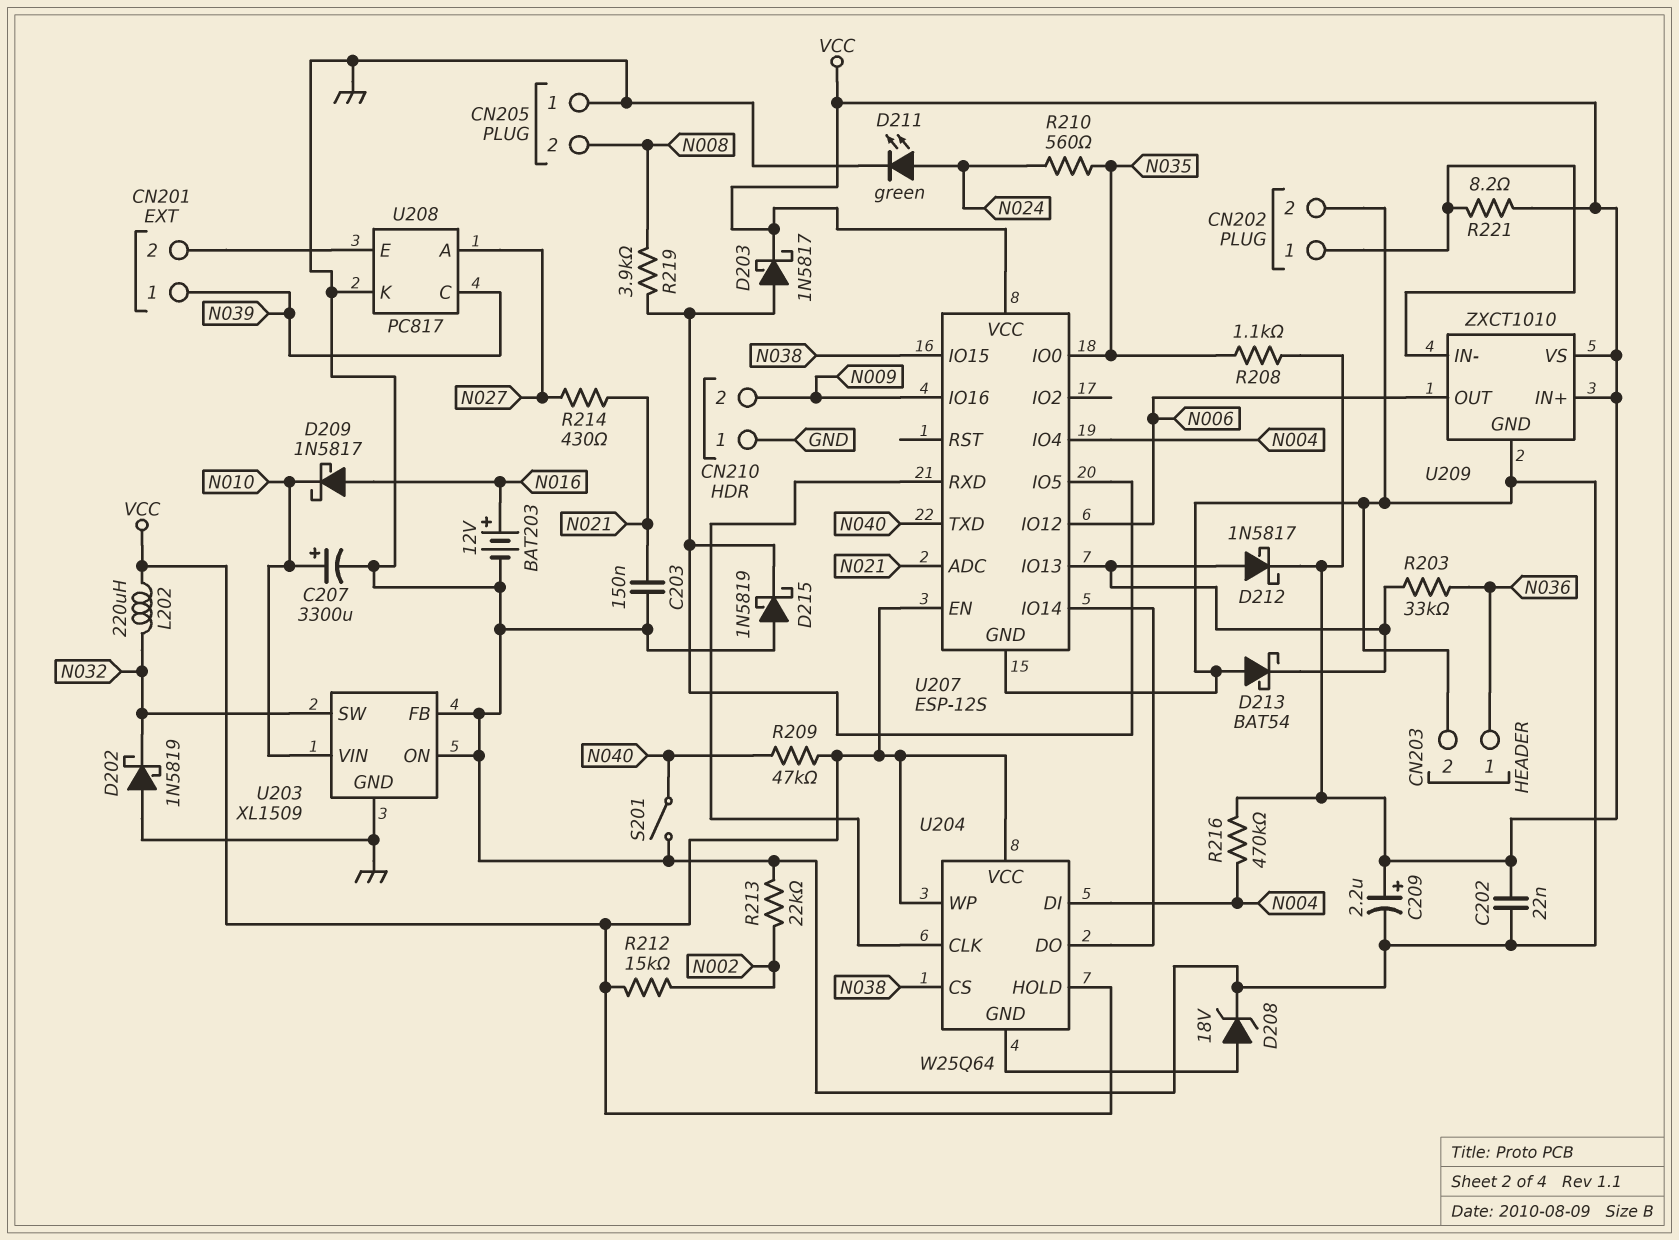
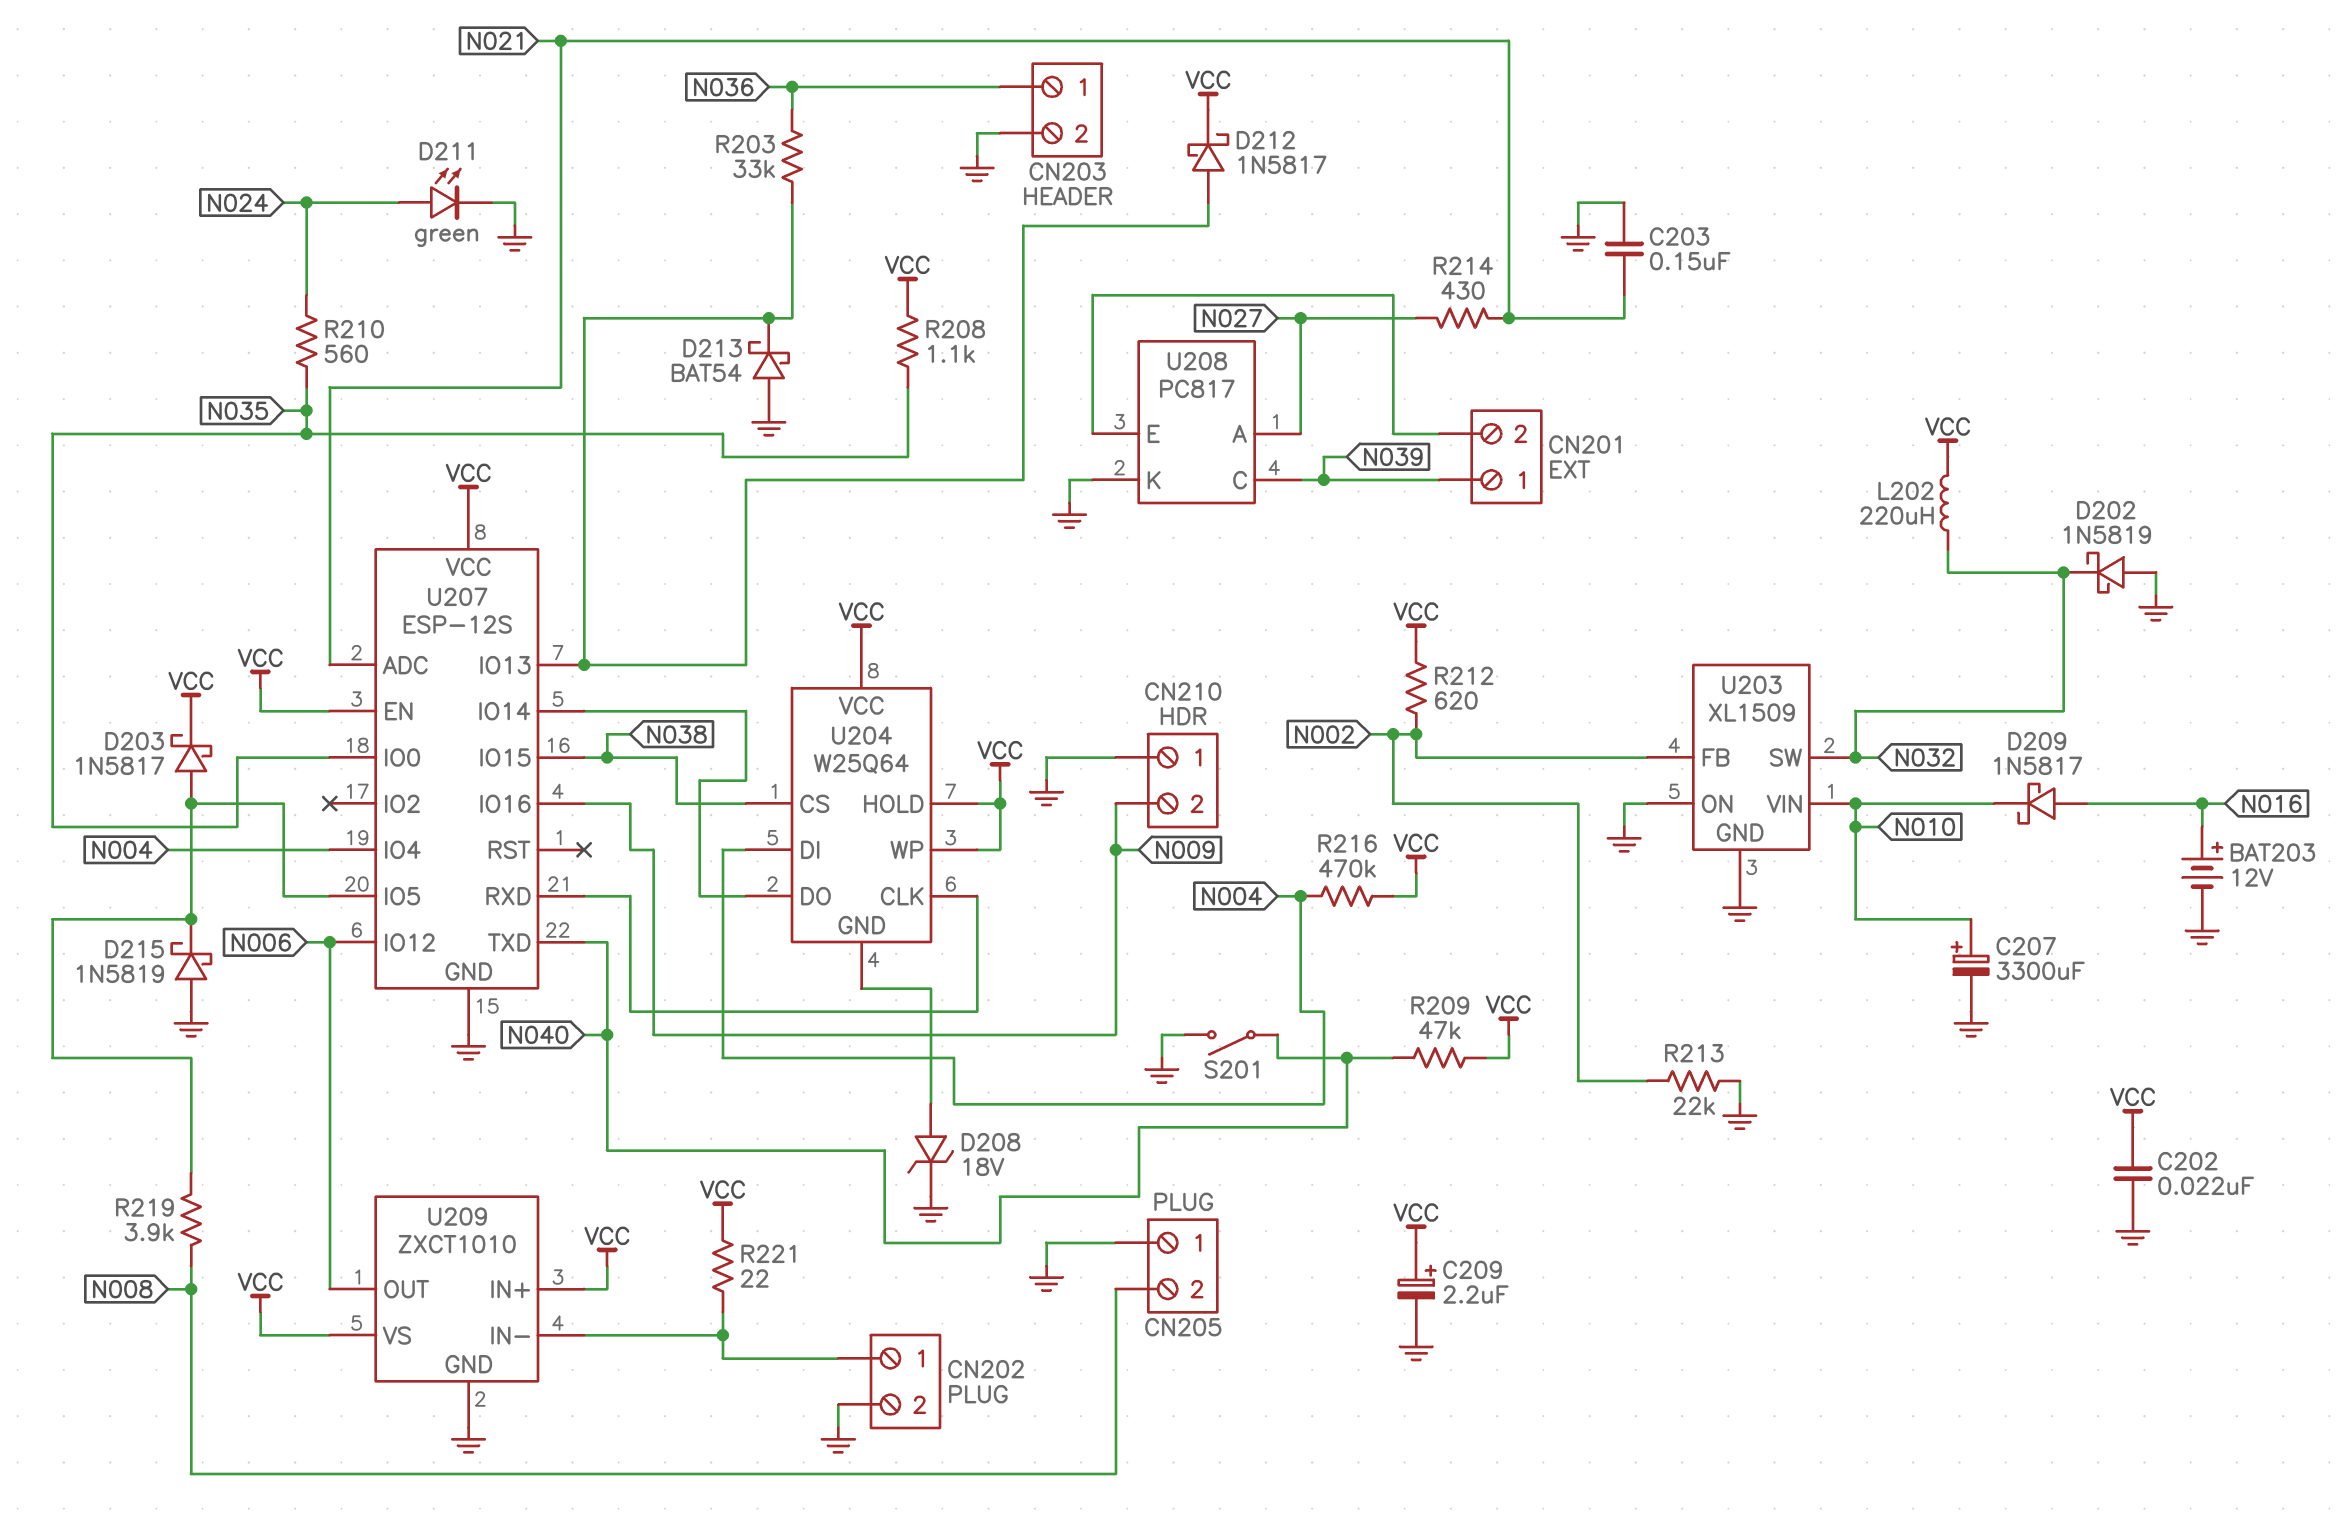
R212: 15k (N002, VCC) -> 620 (N002, VCC)
R221: 8.2 (CN202/1, VCC) -> 22 (CN202/1, VCC)
U203 pin FB: GND -> N002

